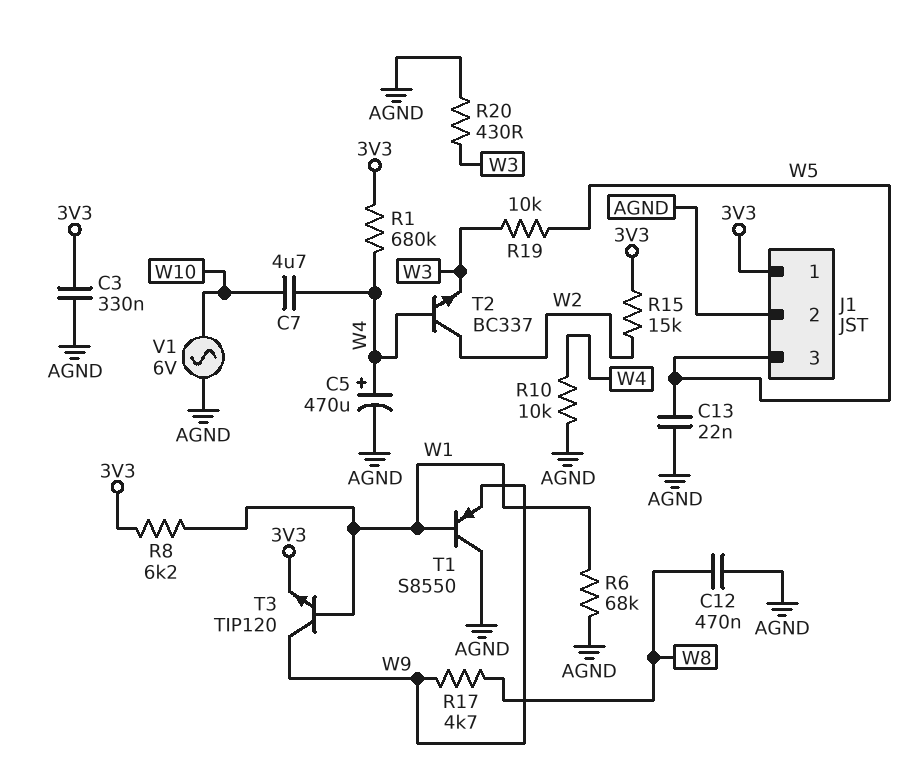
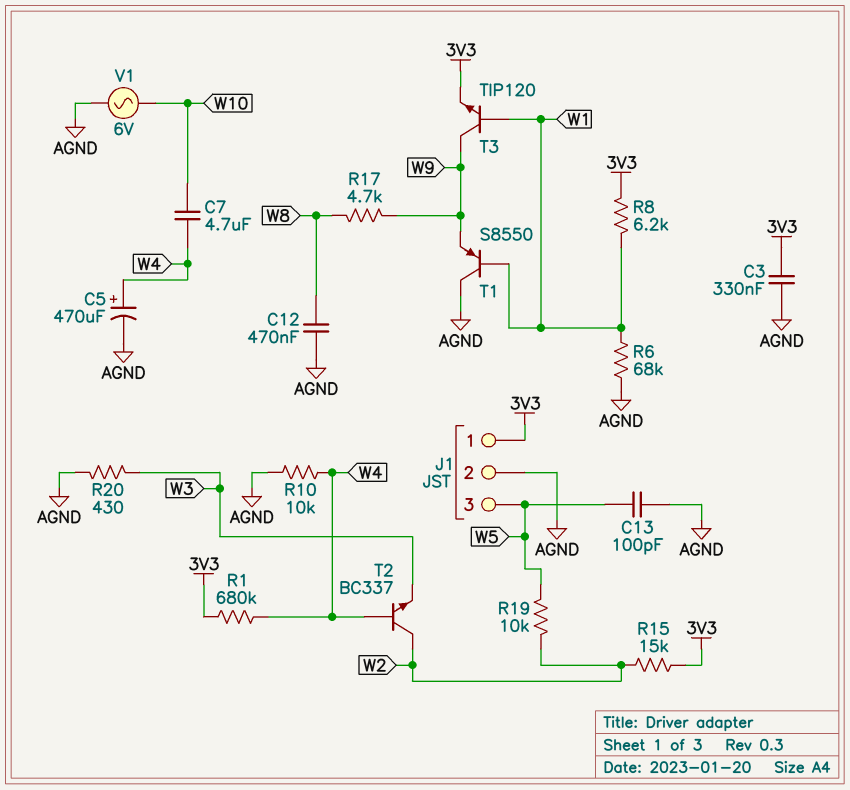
C13: 22nF (AGND, W5) -> 100pF (AGND, W5)
R19: 10k (W3, W5) -> 10k (W2, W5)

